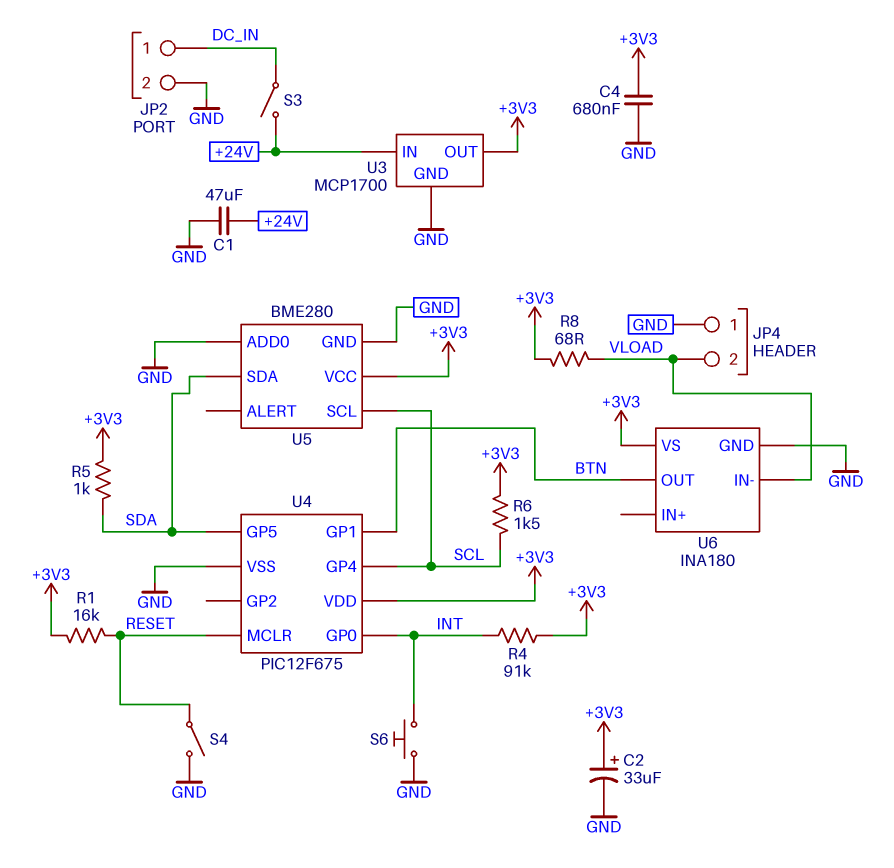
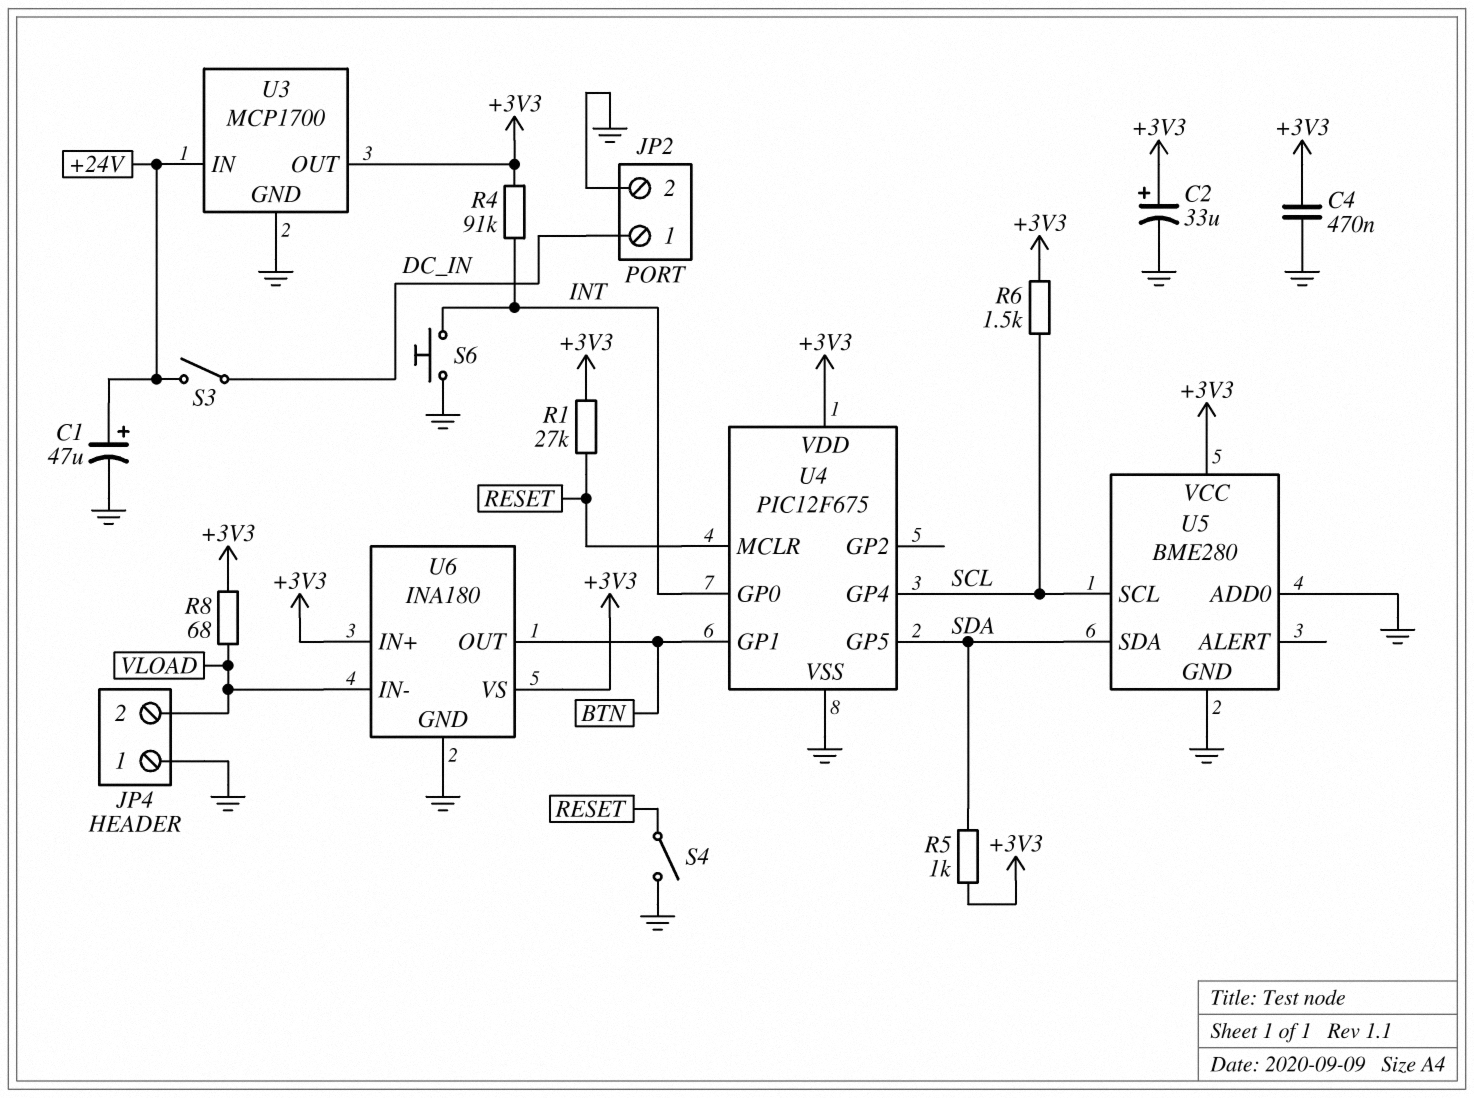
C1: 47uF (+24V, GND) -> 47uF (plus +24V, minus GND)
C4: 680nF (+3V3, GND) -> 470nF (+3V3, GND)
R1: 16k (+3V3, RESET) -> 27k (+3V3, RESET)
U6 pin IN+: none -> +3V3

